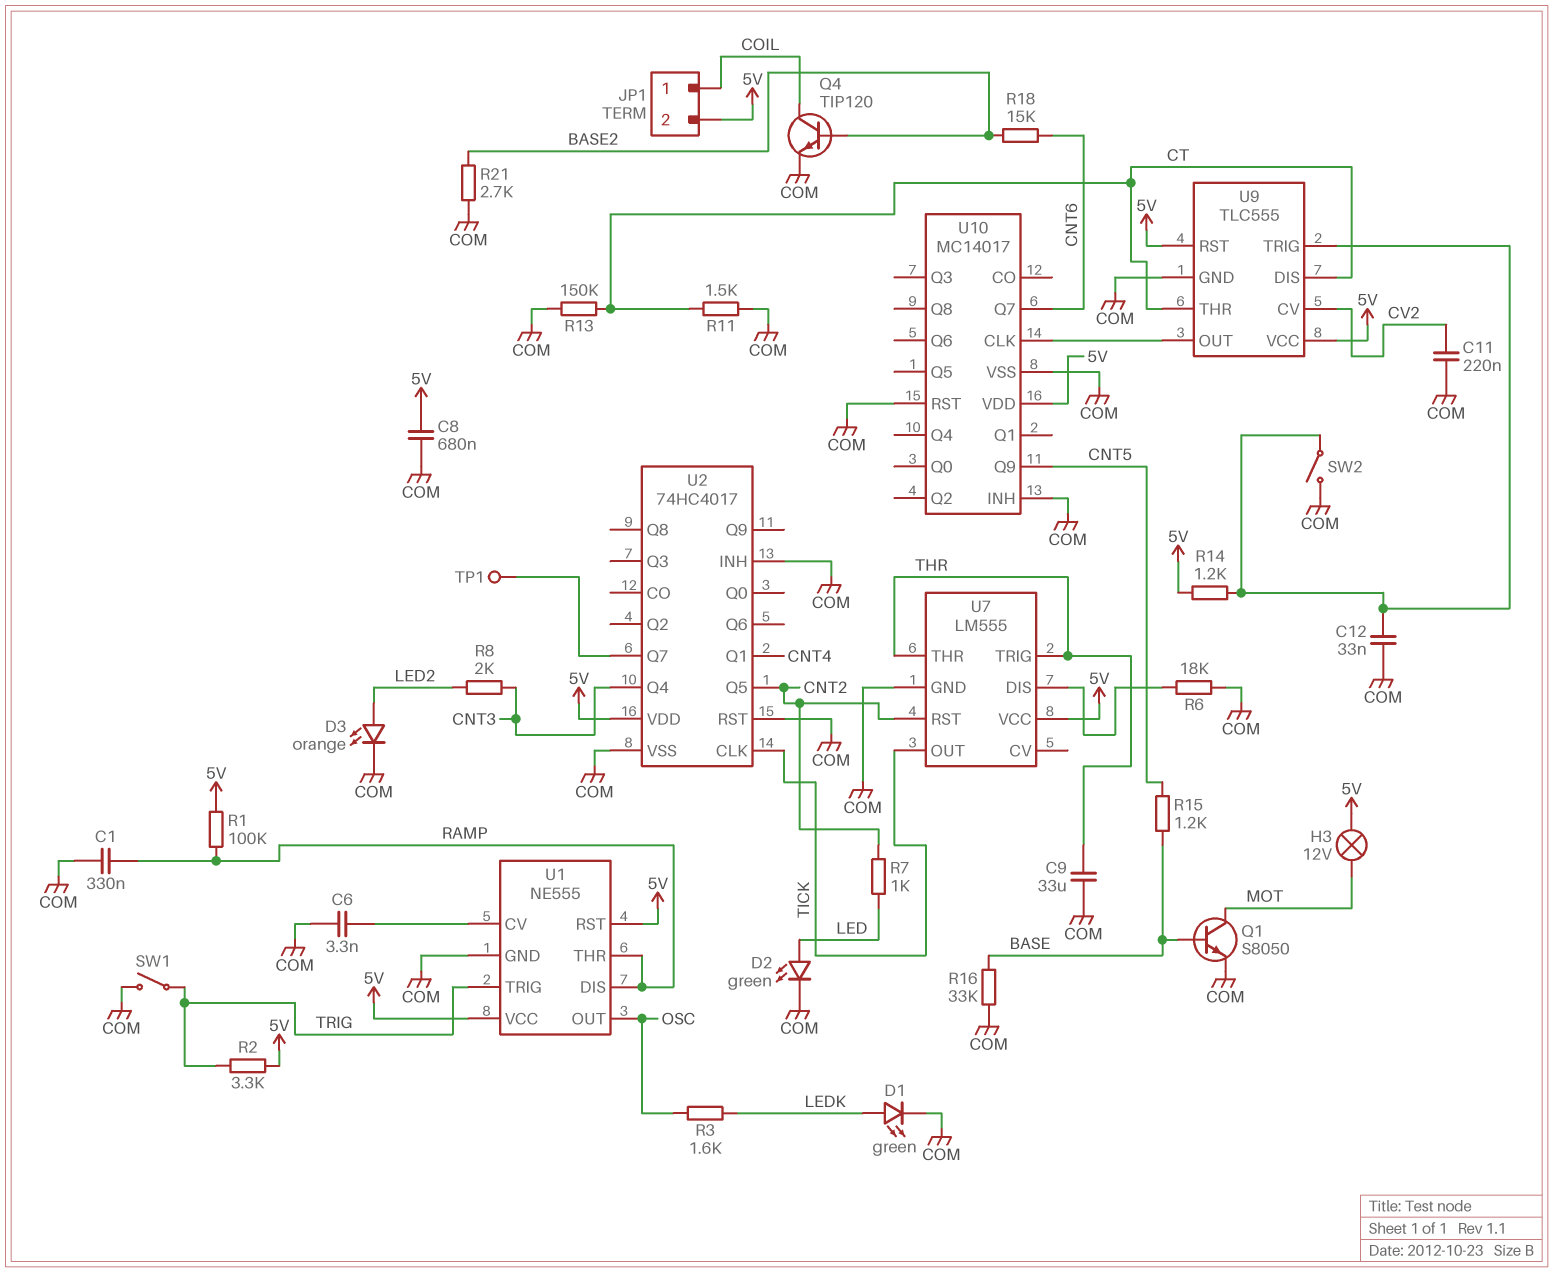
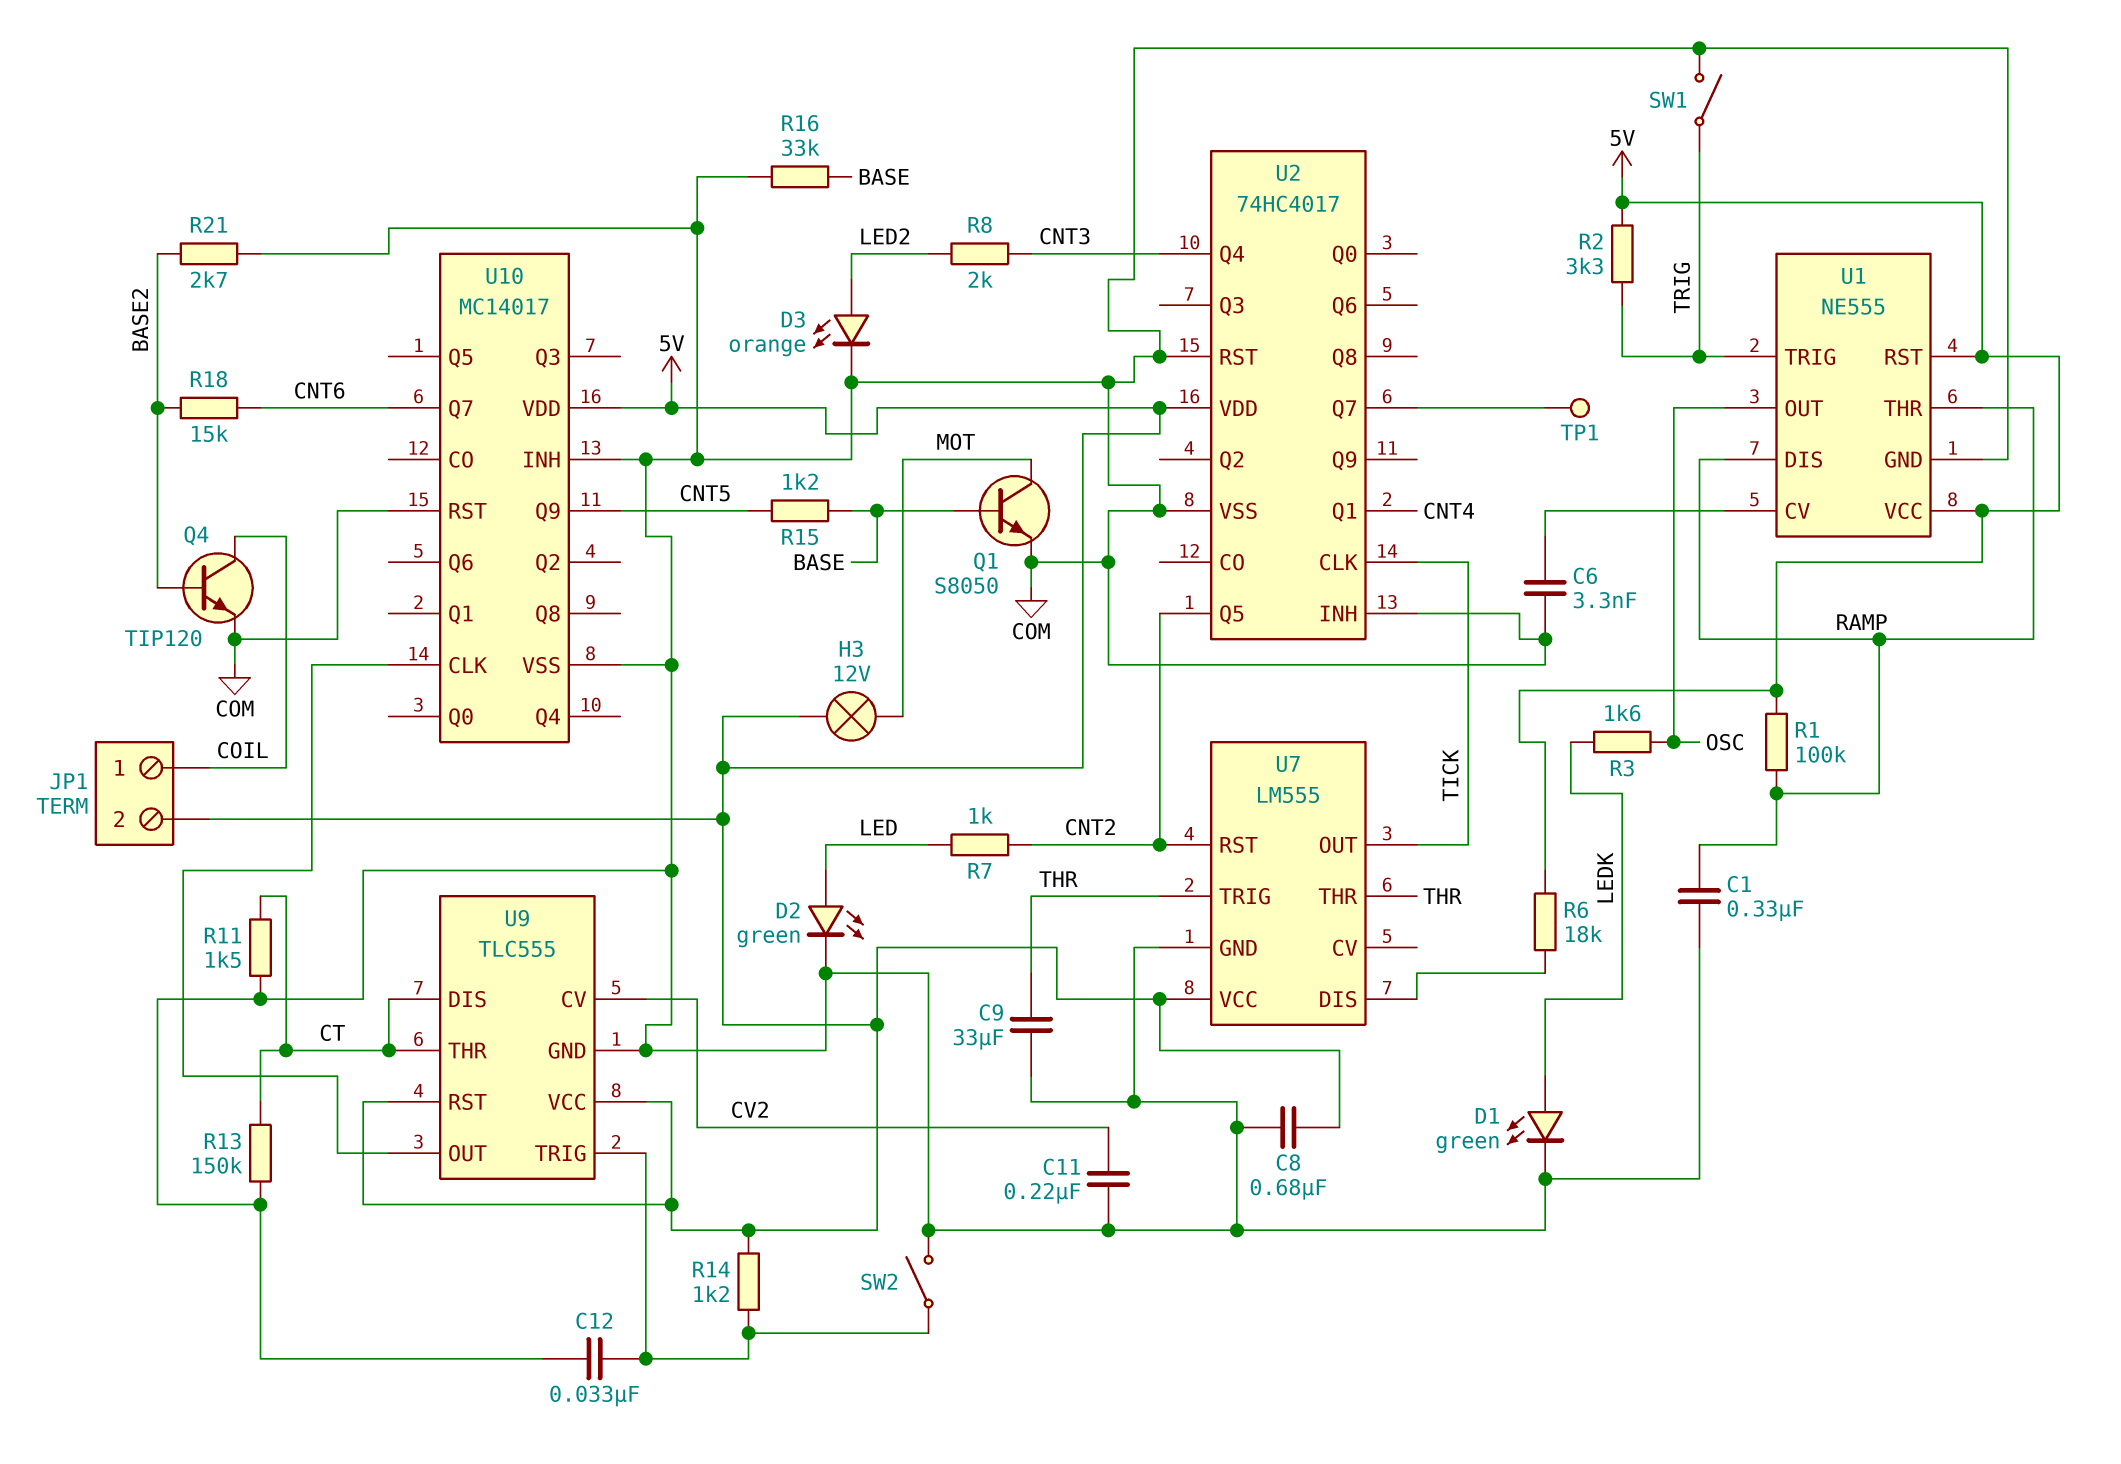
R6: 18k (COM, U7/DIS) -> 18k (5V, U7/DIS)

